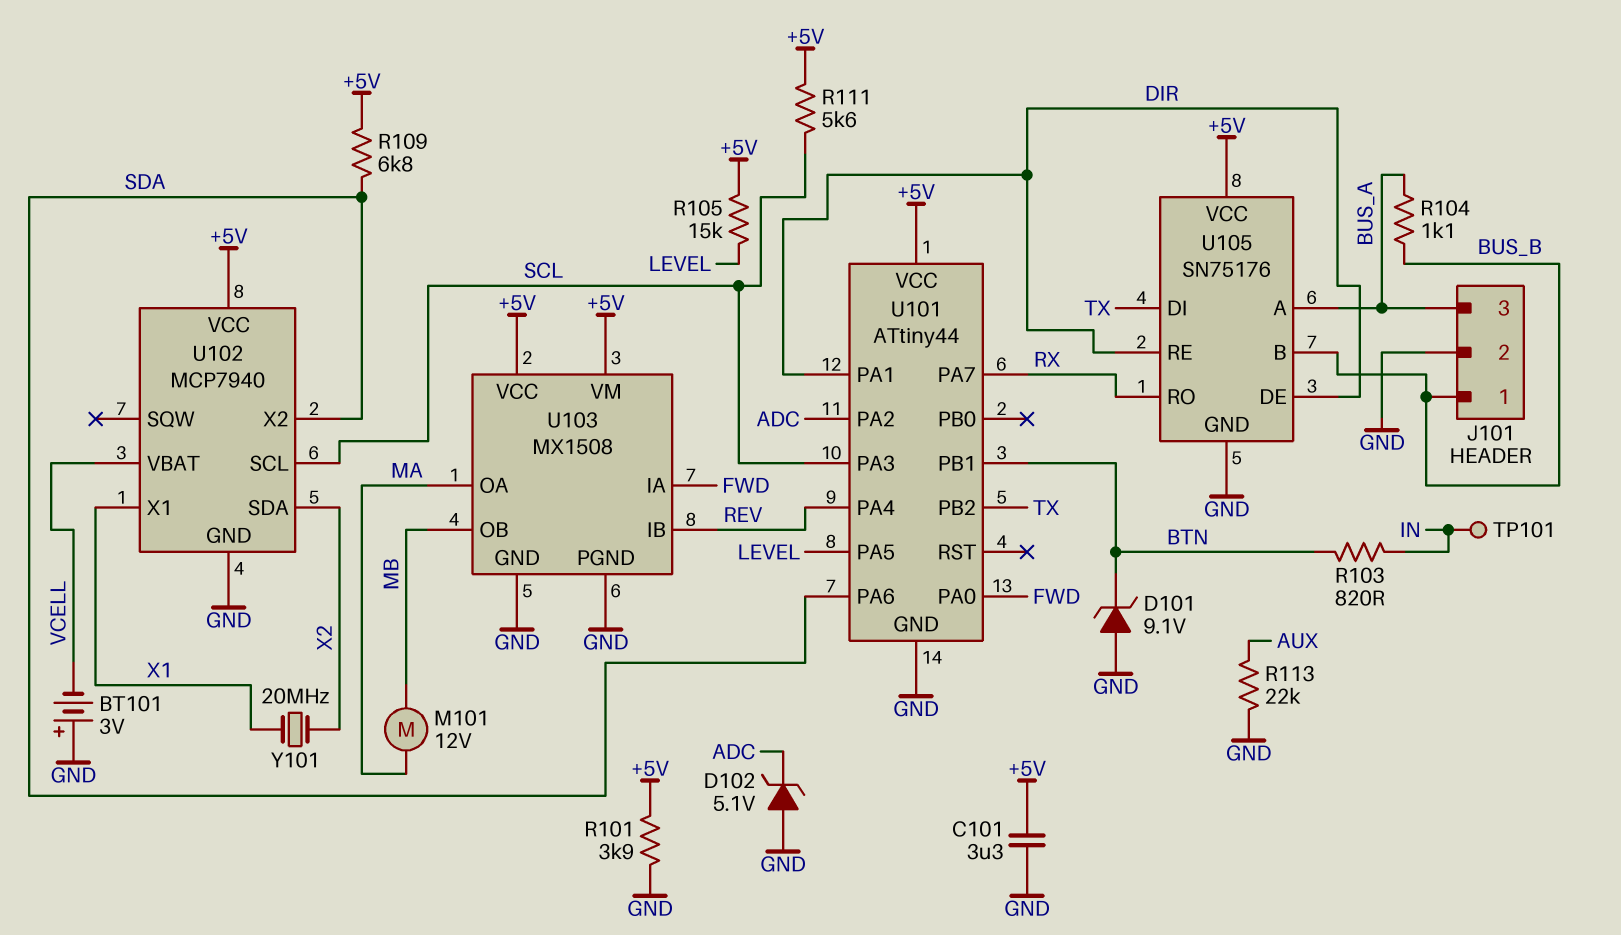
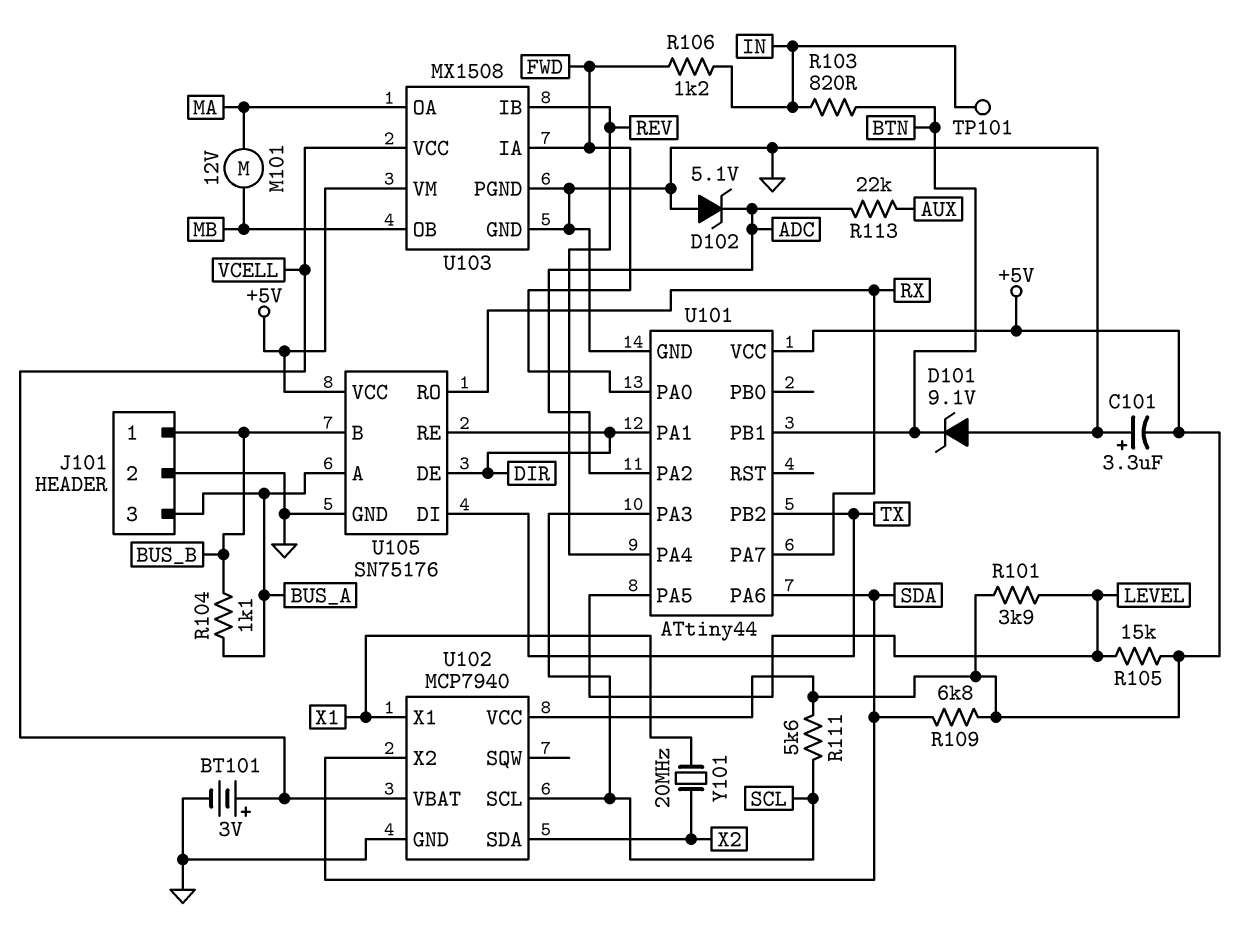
BT101: 3V (plus GND, minus VCELL) -> 3V (plus VCELL, minus GND)
C101: 3.3uF (+5V, GND) -> 3.3uF (plus GND, minus +5V)
R101: 3.9k (+5V, GND) -> 3.9k (+5V, LEVEL)
R106: none -> 1.2k (FWD, IN)
R113: 22k (AUX, GND) -> 22k (ADC, AUX)
U103 pin VCC: +5V -> VCELL

